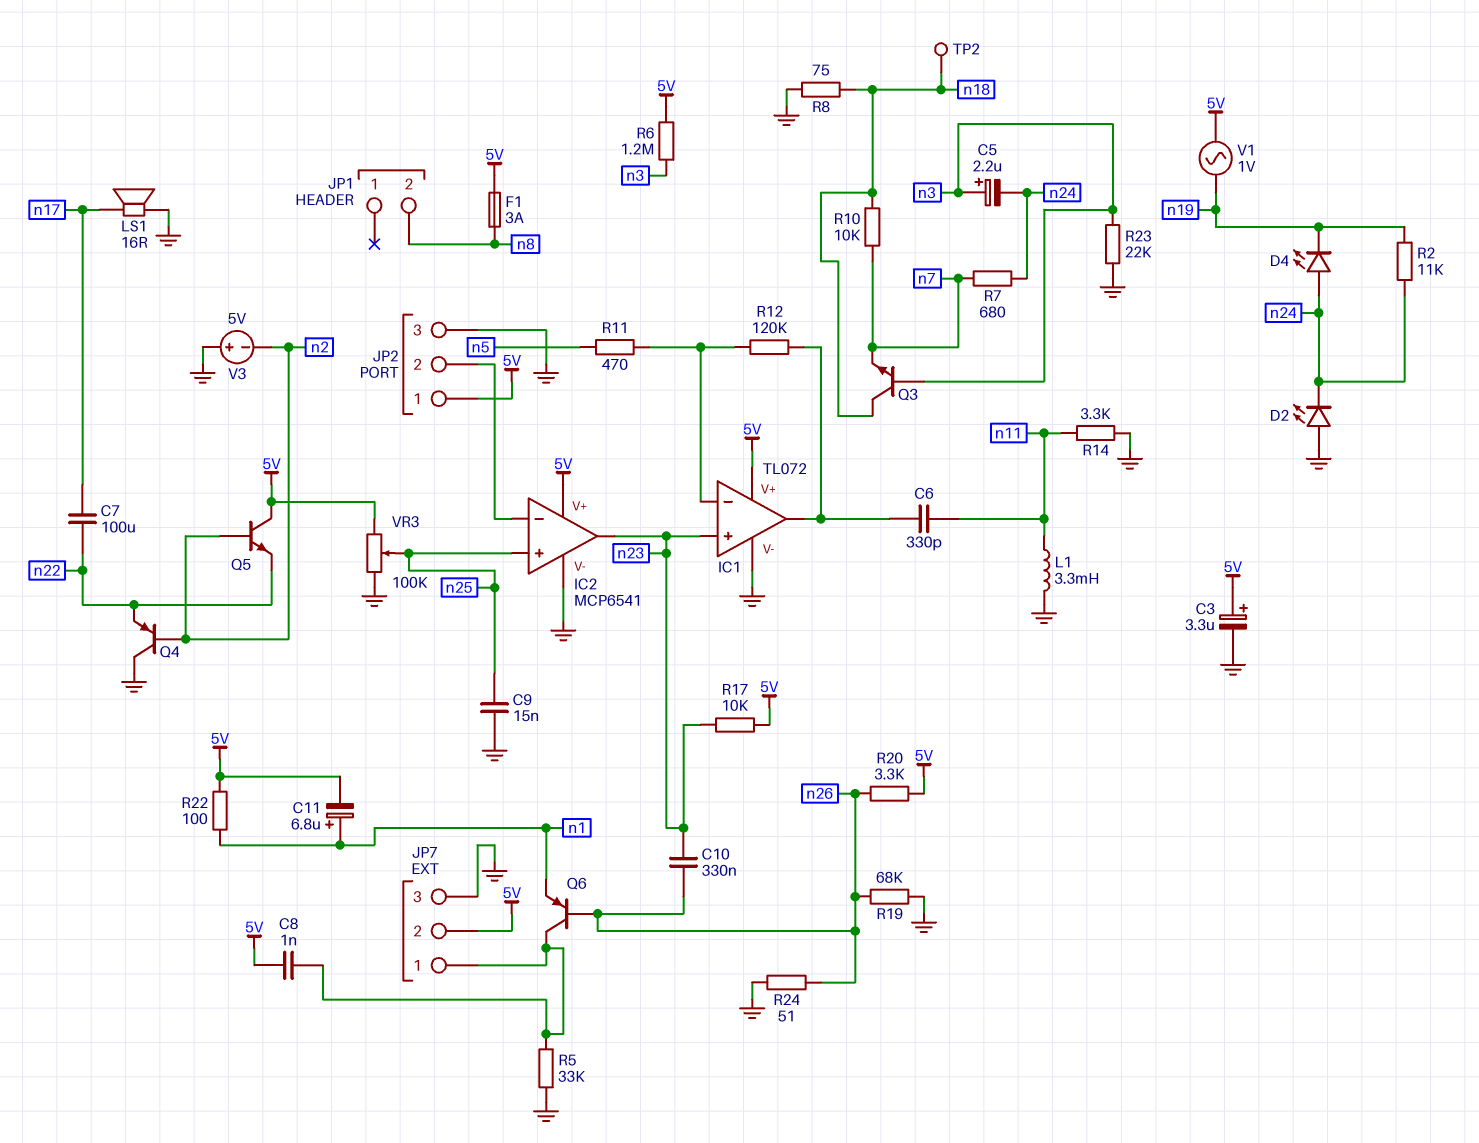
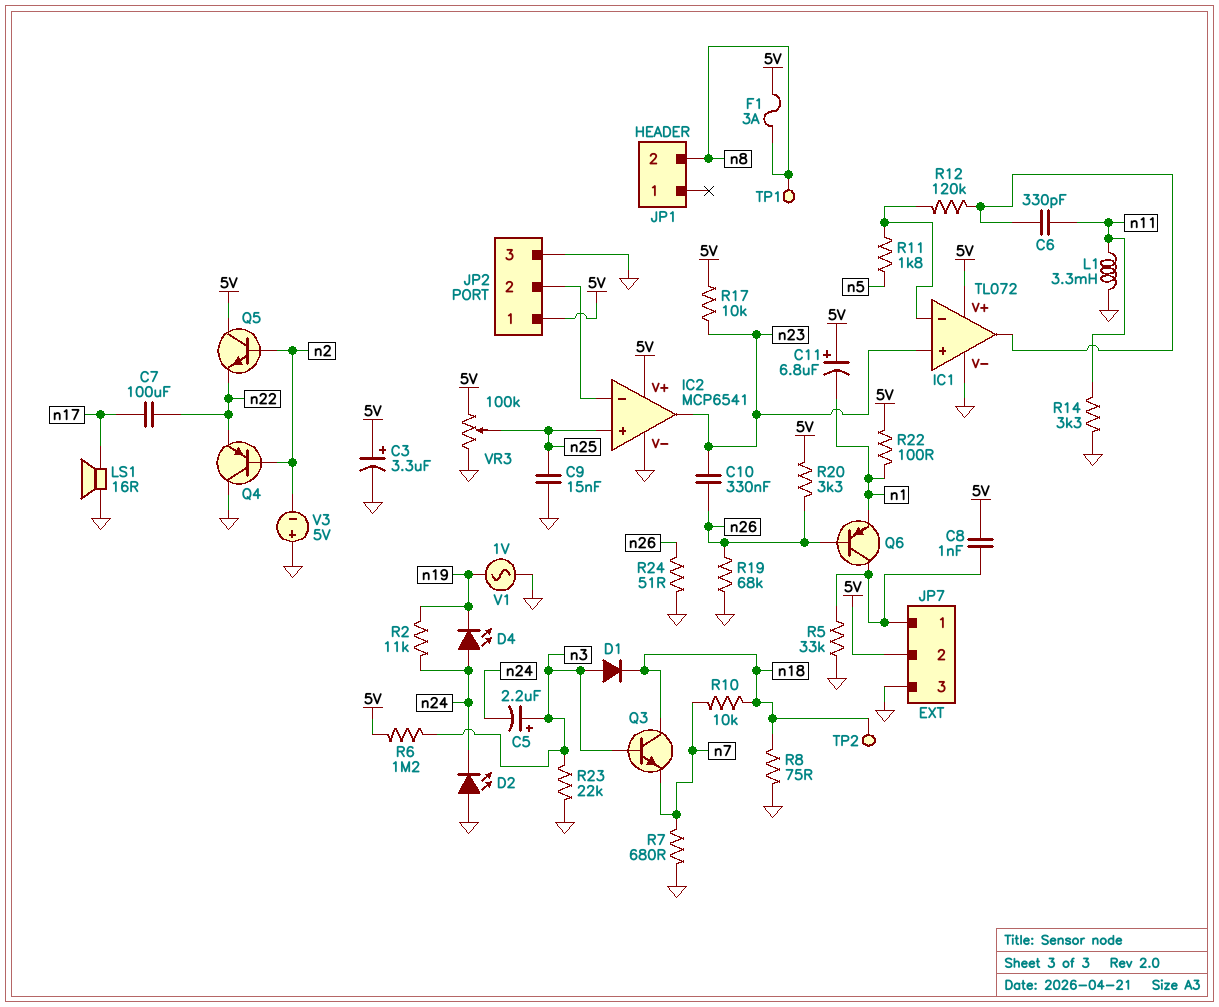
C11: 6.8uF (plus n1, minus 5V) -> 6.8uF (plus 5V, minus n1)
D1: none -> diode (A n3, K n18)
R7: 680 (n7, n24) -> 680 (GND, n7)
R11: 470 (IC1/in-, n5) -> 1.8k (IC1/in-, n5)
TP1: none -> test point (n8)
V1: AC 1V (5V, n19) -> AC 1V (GND, n19)

